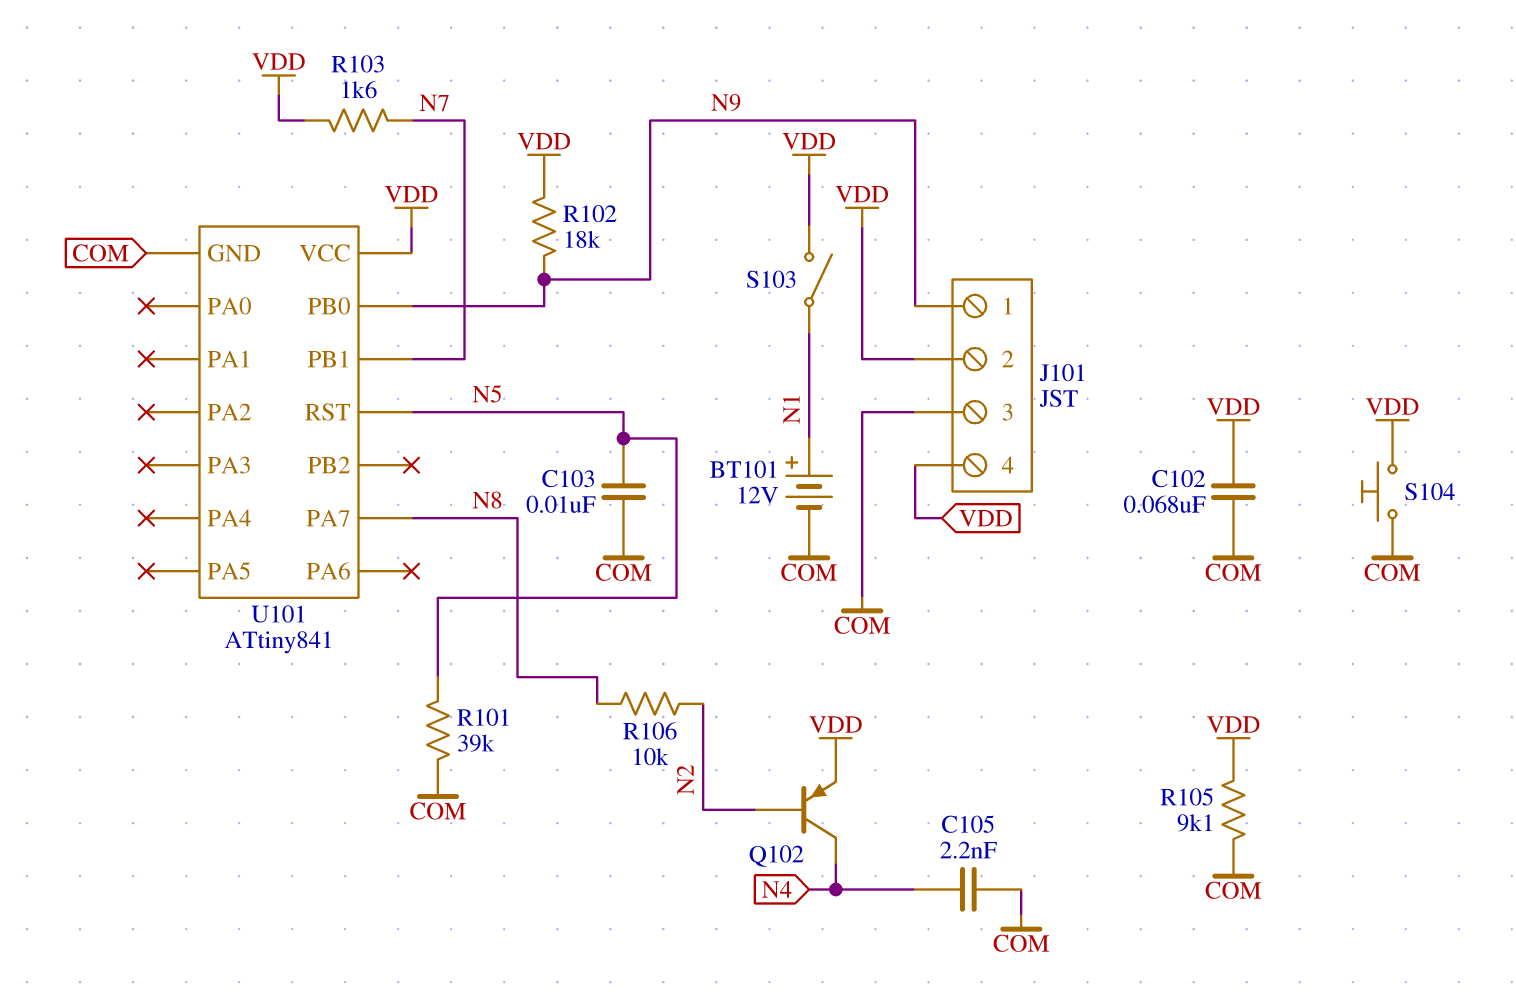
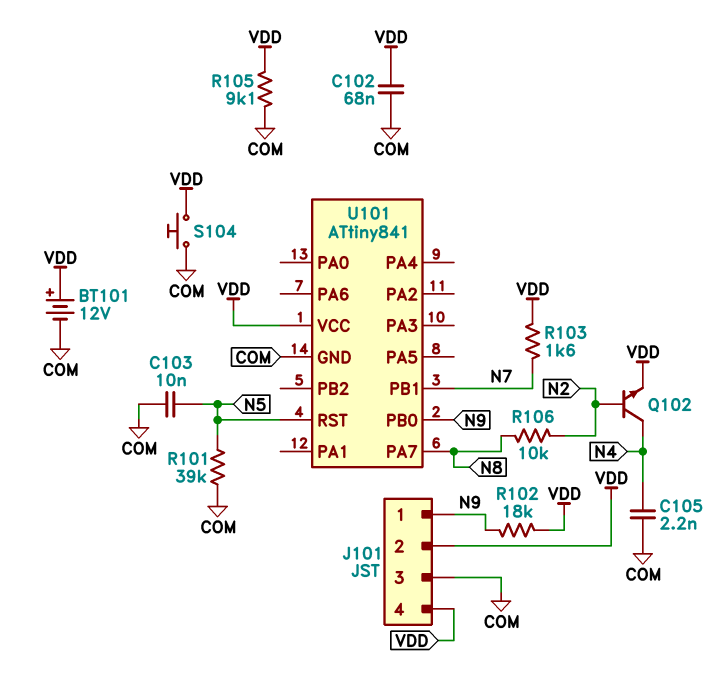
BT101: 12V (plus N1, minus COM) -> 12V (plus VDD, minus COM)
Q102: PNP (B N2, C N4, E VDD) -> NPN (B N2, C N4, E VDD)
S103: switch (N1, VDD) -> none

